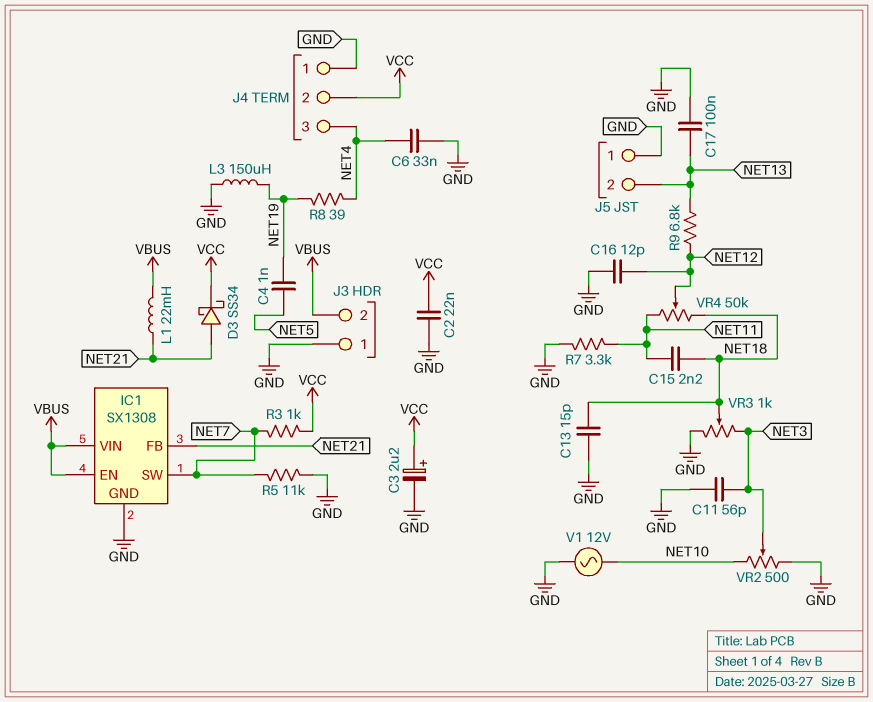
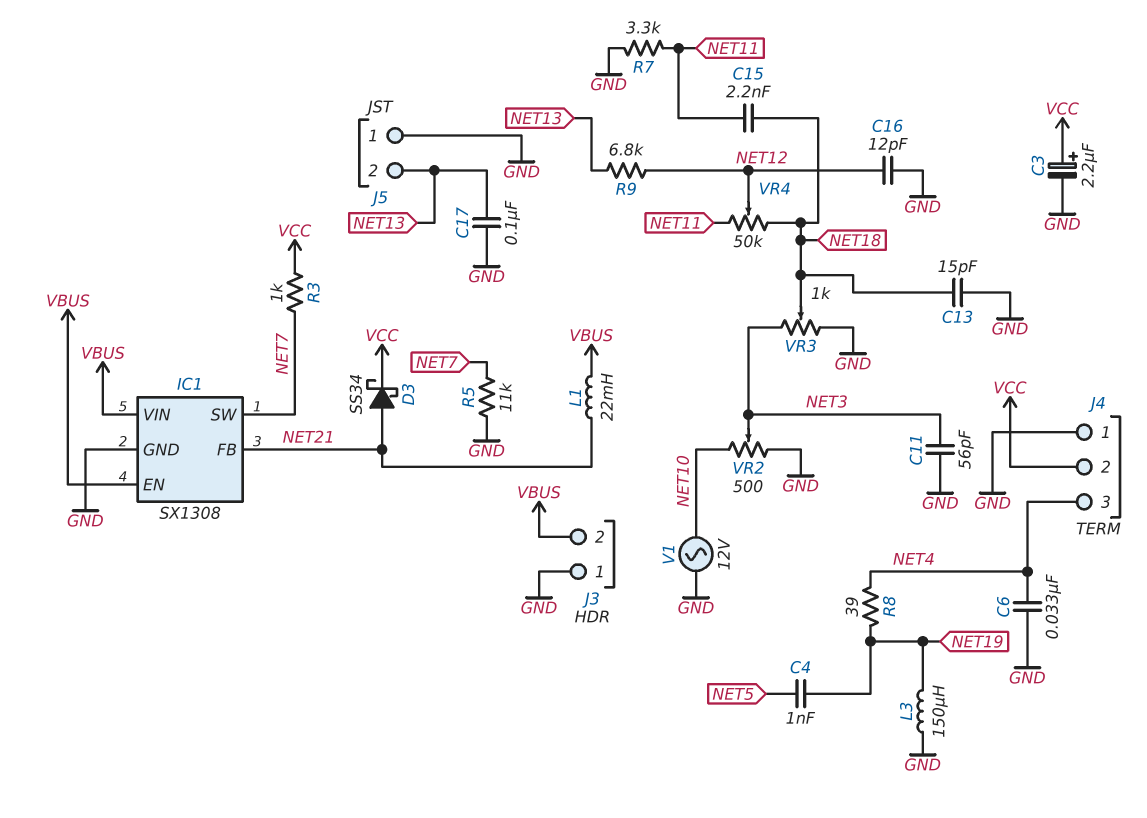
C2: 22nF (GND, VCC) -> none

